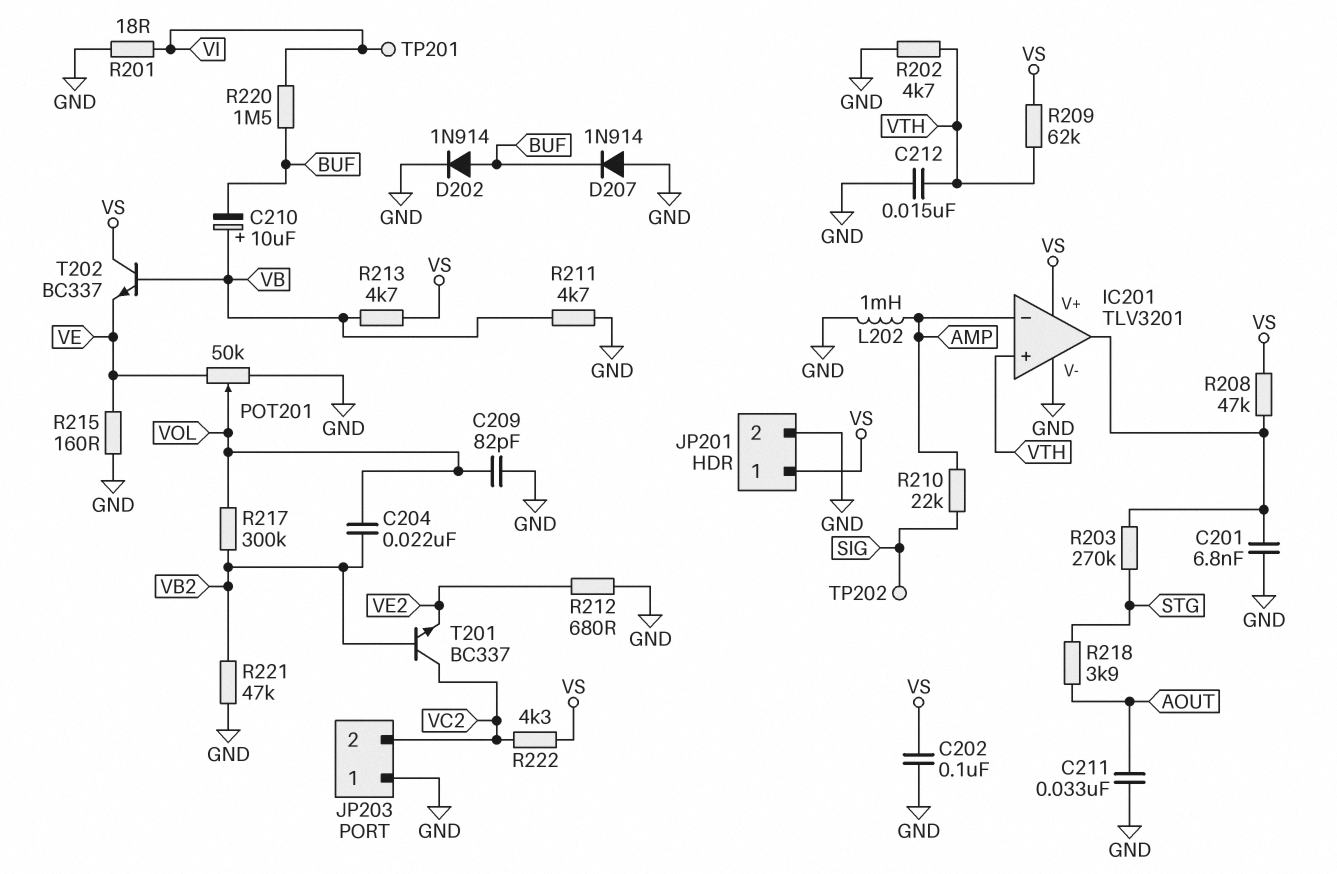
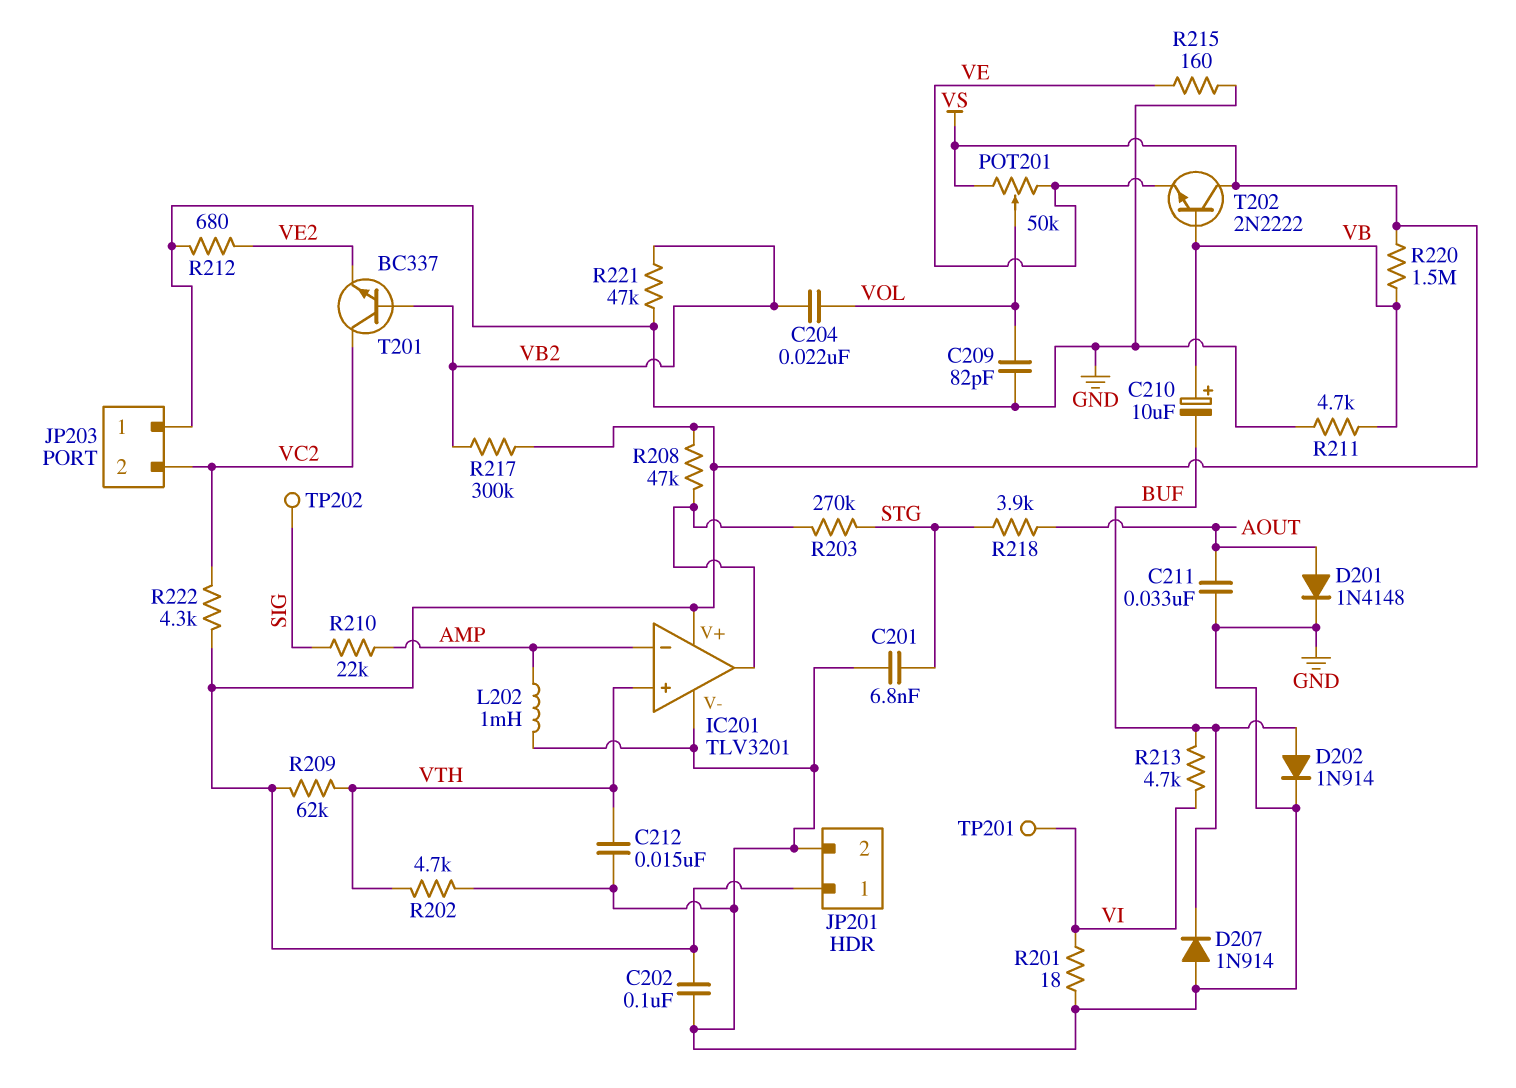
C201: 6.8nF (GND, IC201/out) -> 6.8nF (GND, STG)
D201: none -> diode 1N4148 (A AOUT, K GND)
POT201: 50k (GND, VE, wiper VOL) -> 50k (VE, VS, wiper VOL)
R213: 4.7k (VB, VS) -> 4.7k (BUF, VI)
R217: 300k (VB2, VOL) -> 300k (VB2, VS)
R220: 1.5M (BUF, VI) -> 1.5M (VB, VS)
T202: NPN BC337 (B VB, C VS, E VE) -> NPN 2N2222 (B VB, C VS, E VE)

